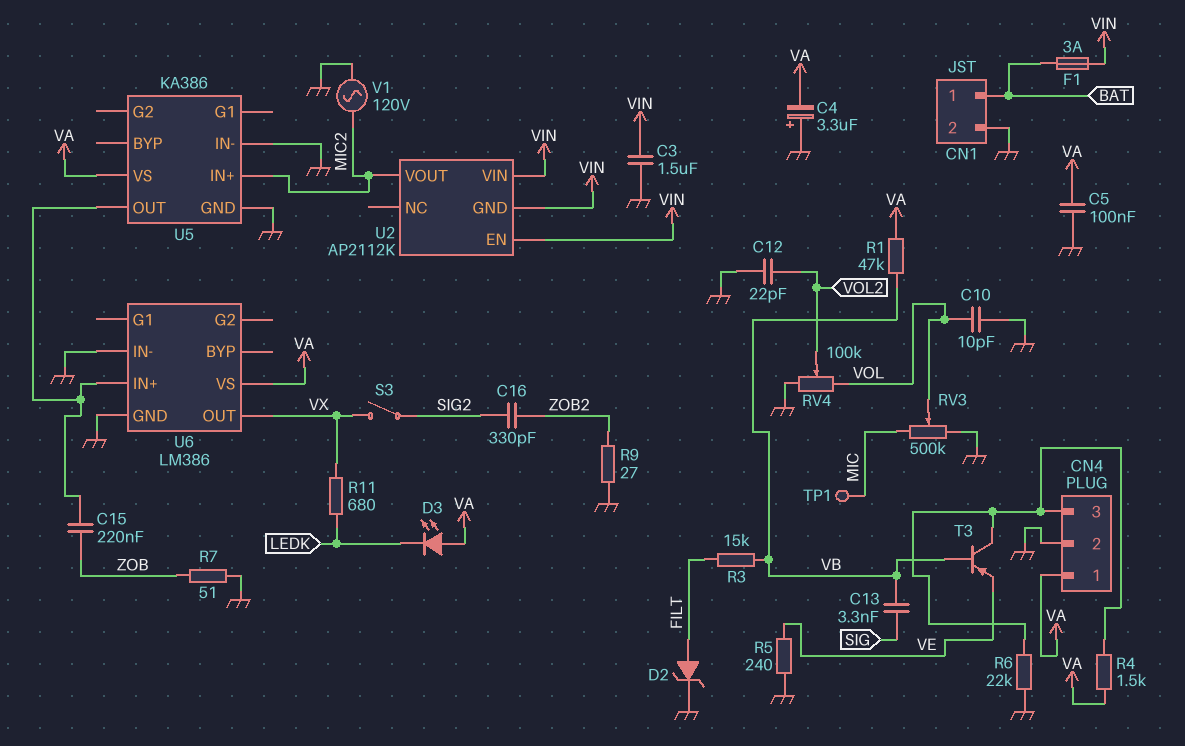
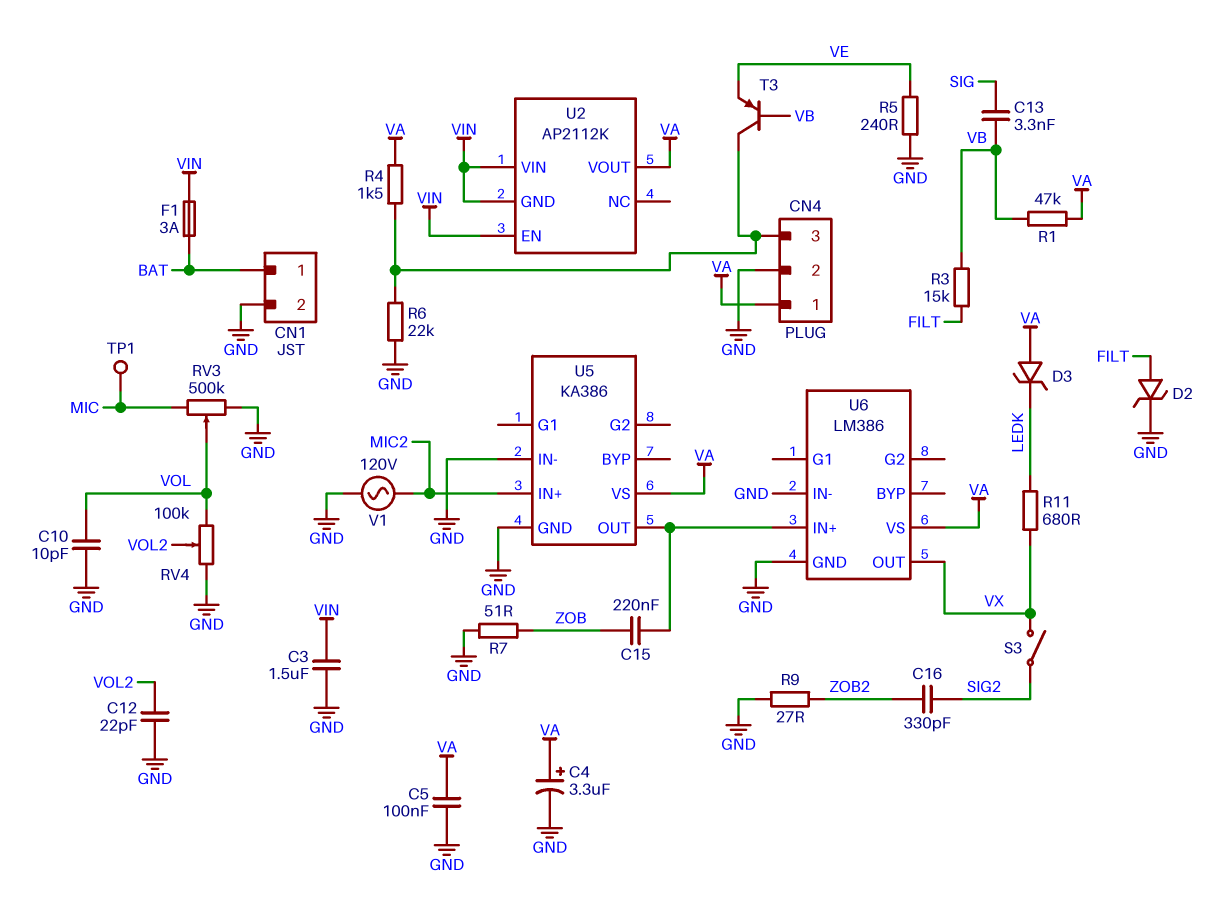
C4: 3.3uF (plus GND, minus VA) -> 3.3uF (plus VA, minus GND)
D3: LED (A VA, K LEDK) -> zener (A VA, K LEDK)
U2 pin VOUT: MIC2 -> VA

